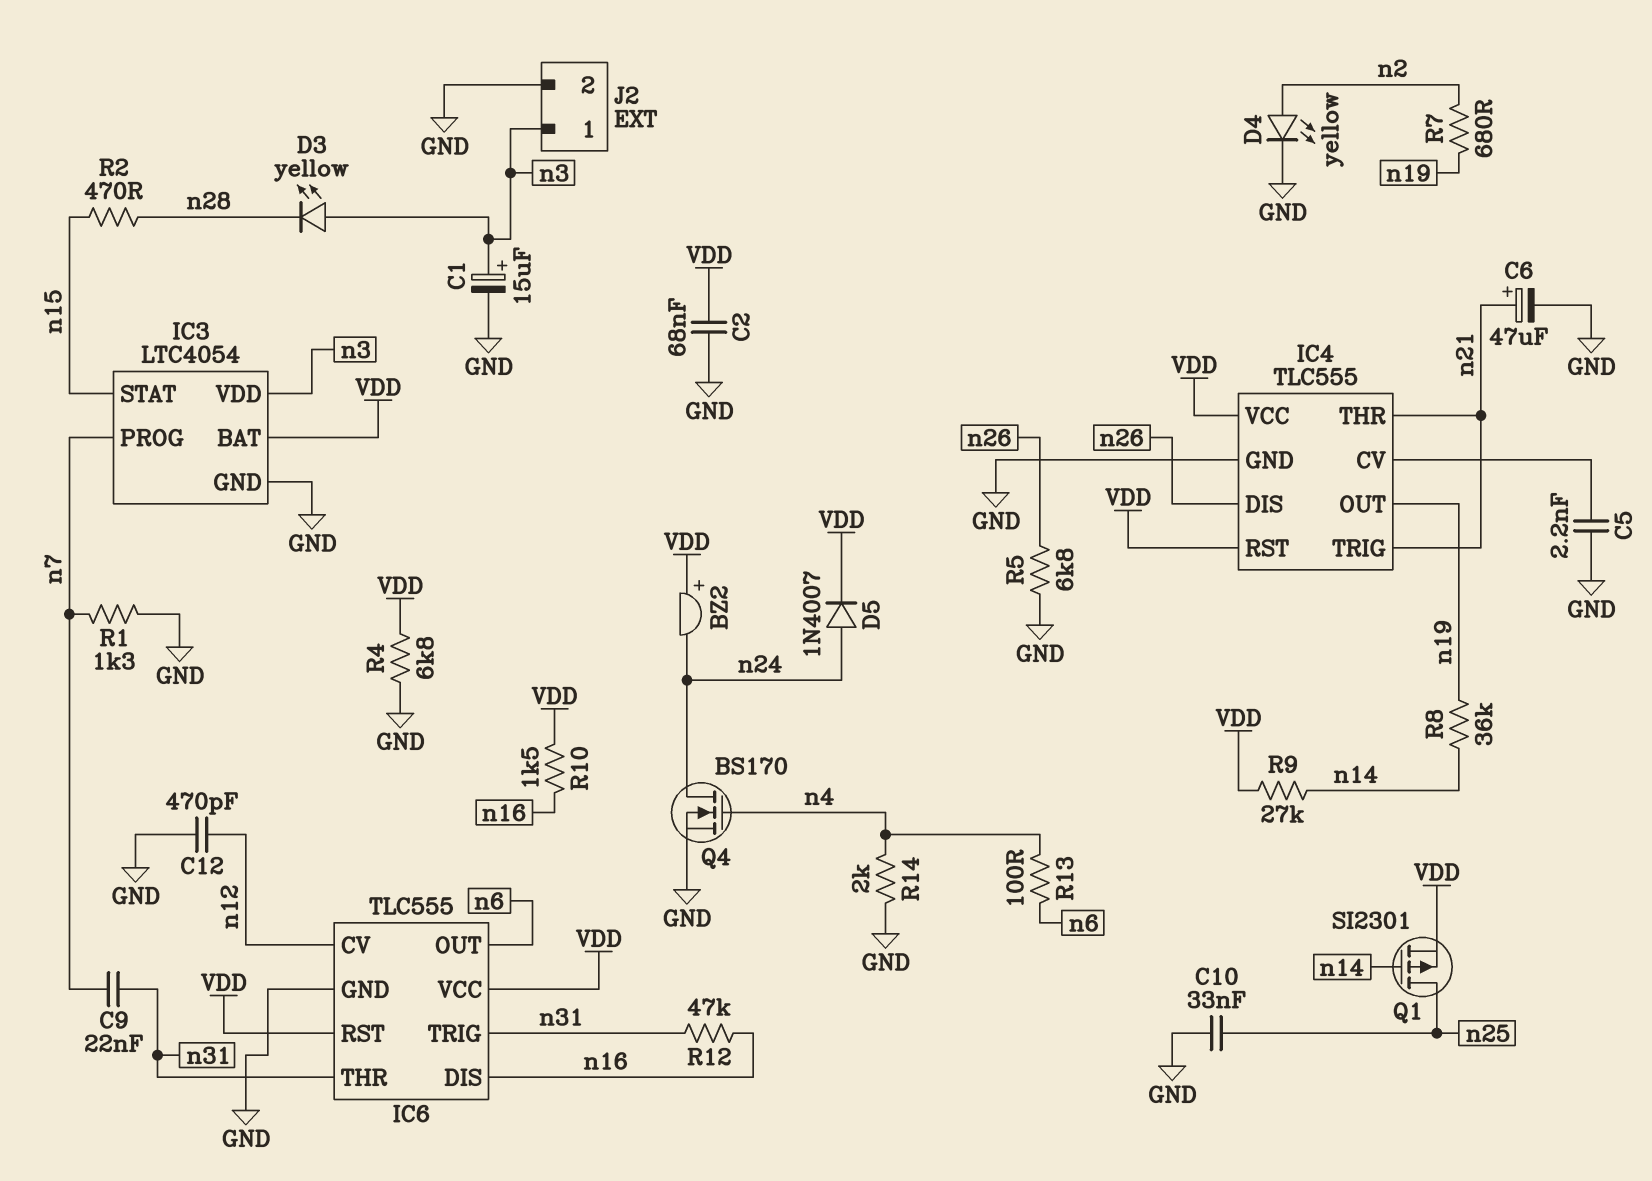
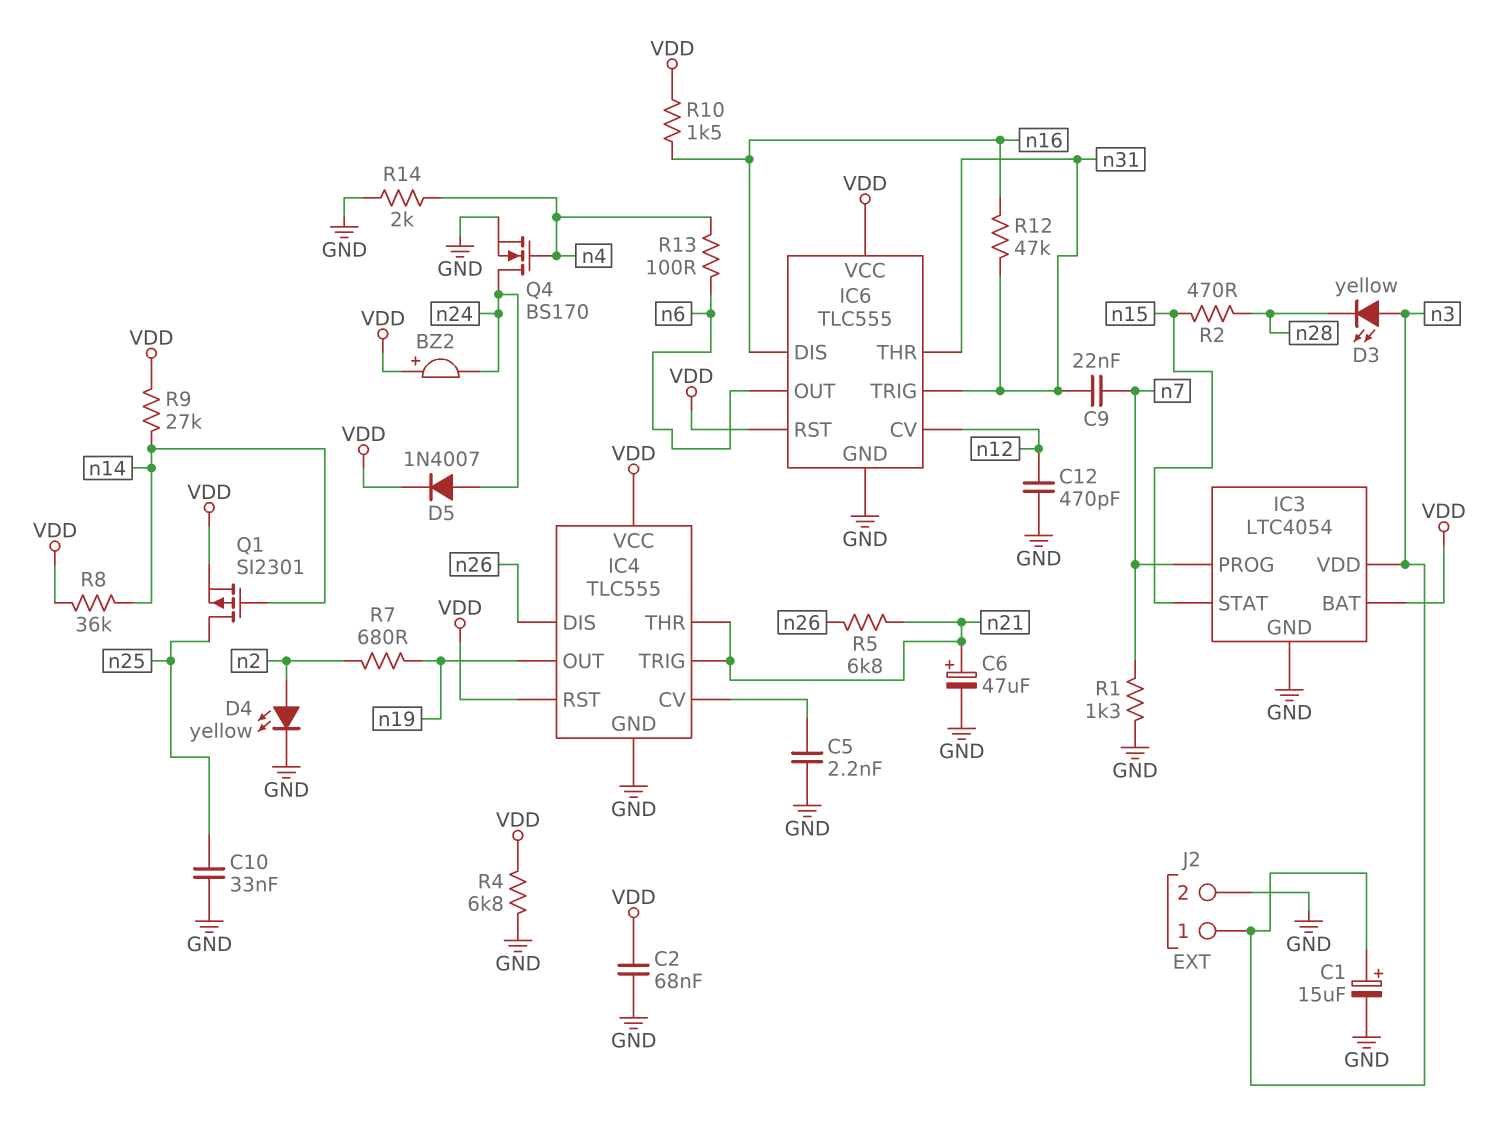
R5: 6.8k (GND, n26) -> 6.8k (n21, n26)
R8: 36k (n14, n19) -> 36k (VDD, n14)

